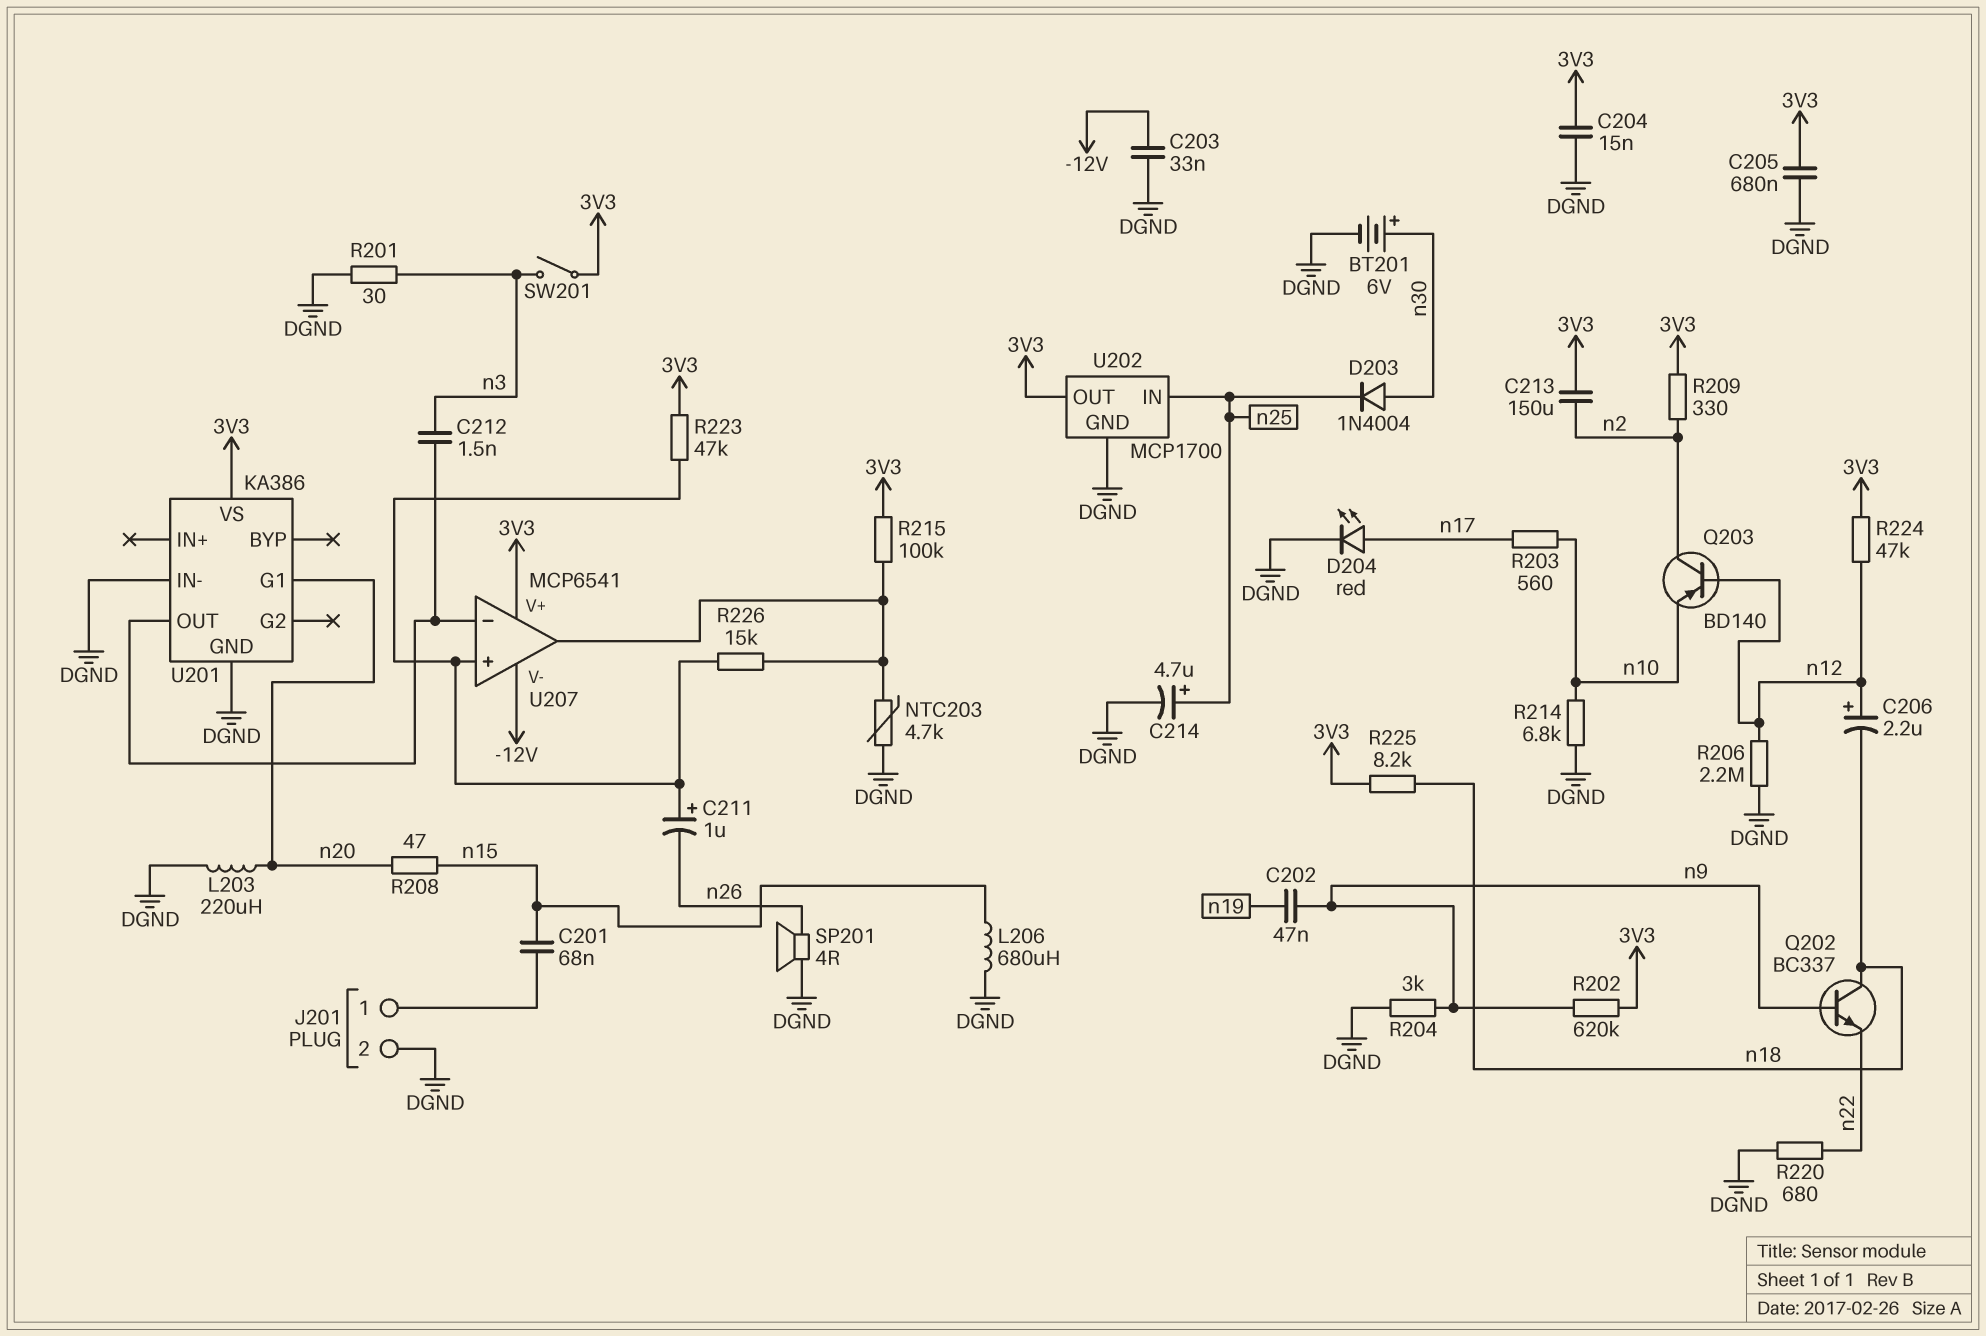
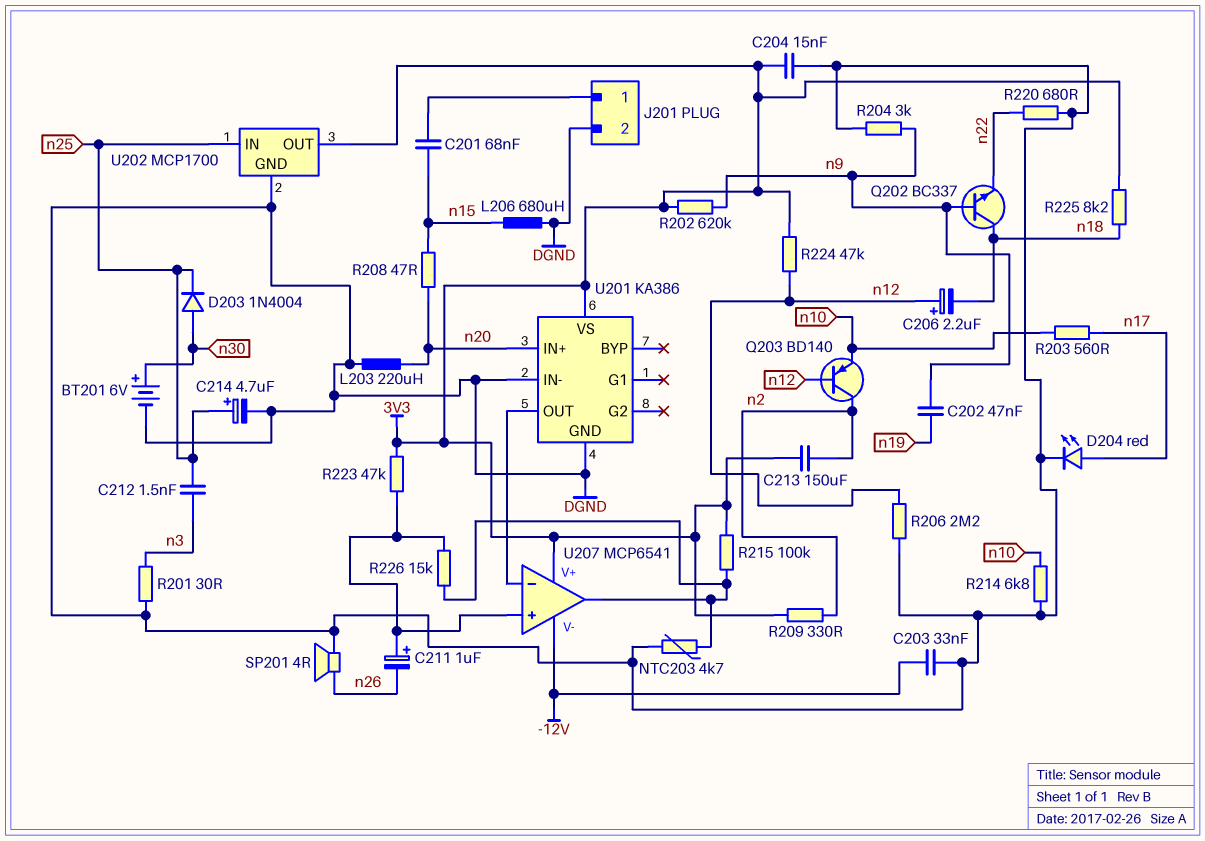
C205: 680nF (3V3, DGND) -> none
C212: 1.5nF (U201/OUT, n3) -> 1.5nF (n3, n25)
SW201: switch (3V3, n3) -> none
U201 pin G1: n20 -> none
U201 pin IN+: none -> n20

